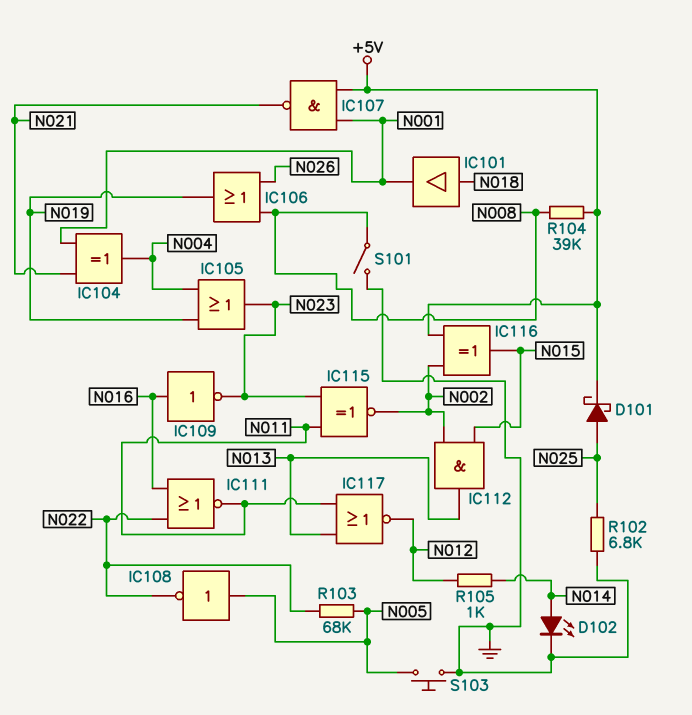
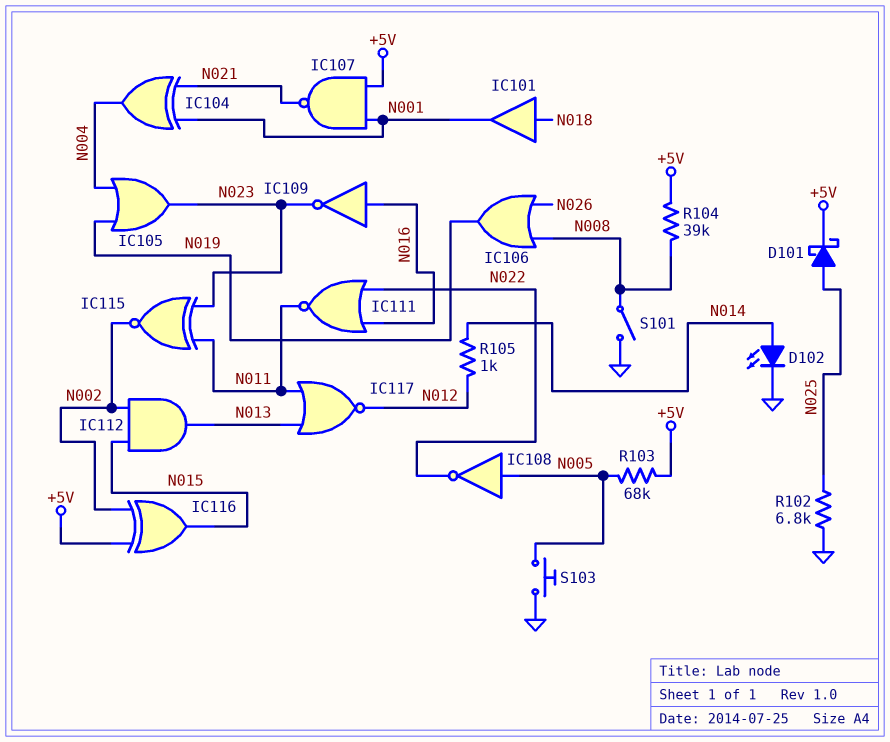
R103: 68k (N005, N022) -> 68k (+5V, N005)

